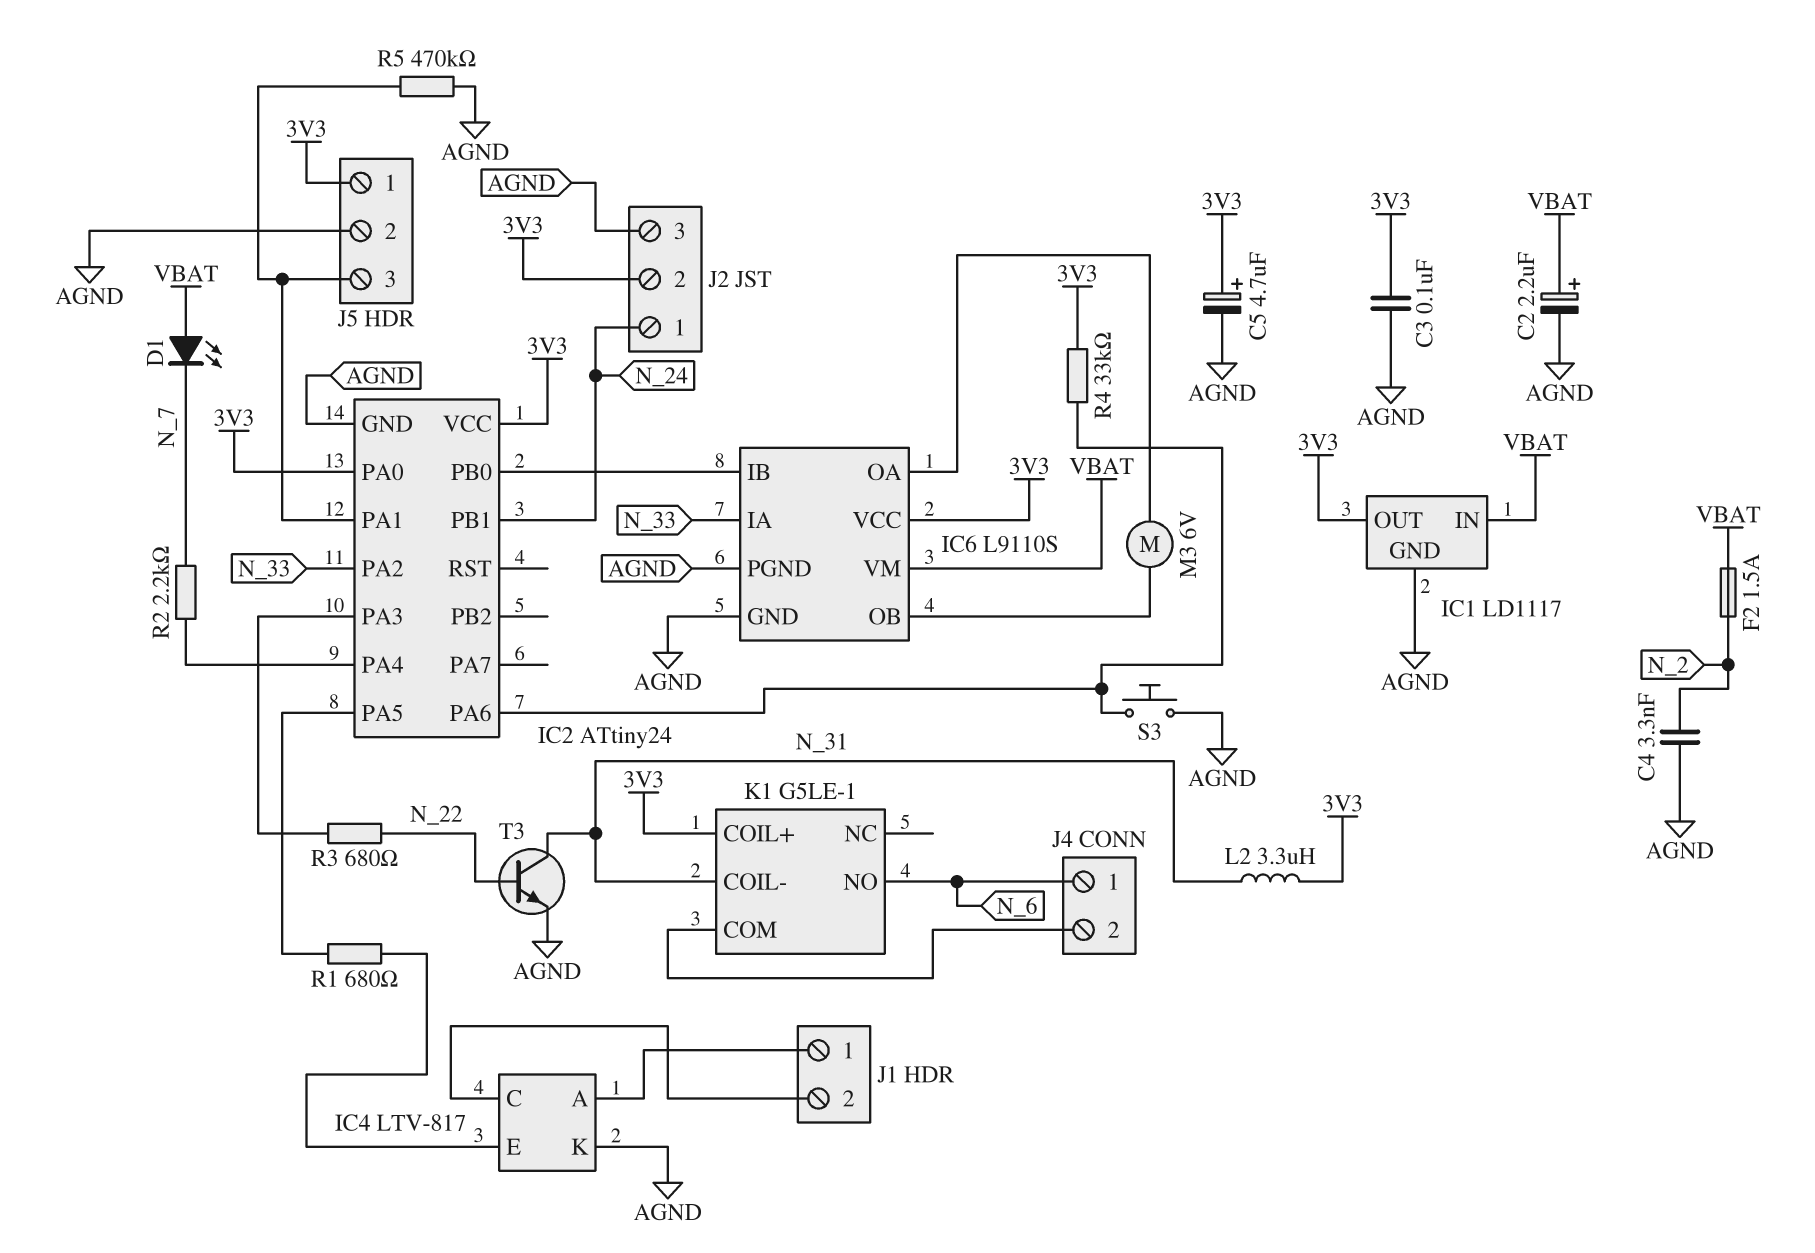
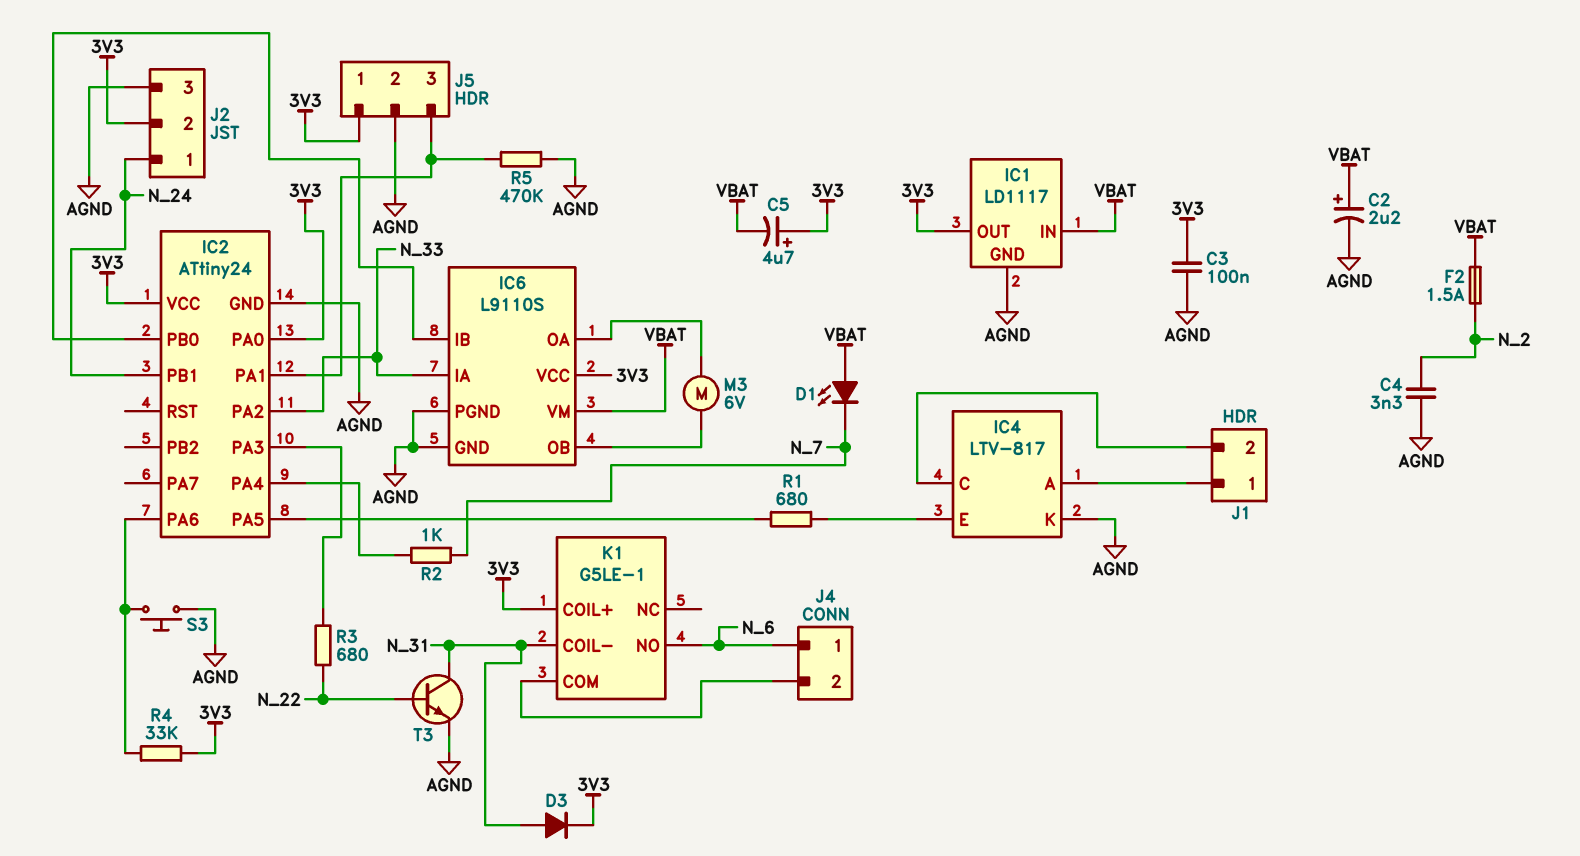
C5: 4.7uF (plus 3V3, minus AGND) -> 4.7uF (plus 3V3, minus VBAT)
D3: none -> diode (A N_31, K 3V3)
L2: 3.3uH (3V3, N_31) -> none
R2: 2.2k (IC2/PA4, N_7) -> 1k (IC2/PA4, N_7)

